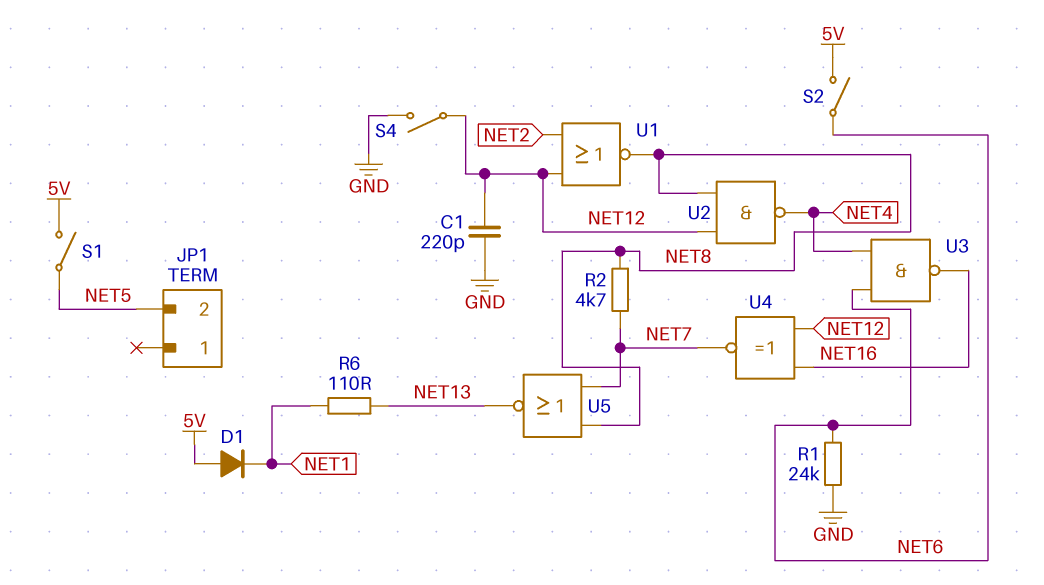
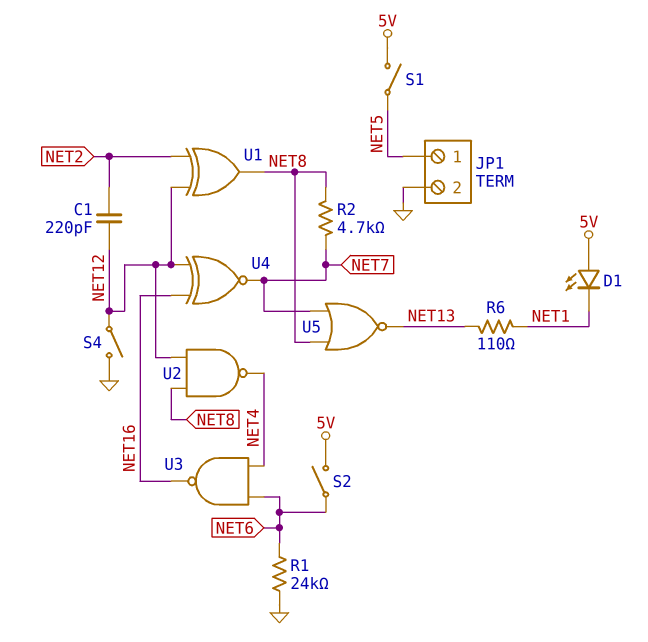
C1: 220pF (GND, NET12) -> 220pF (NET2, NET12)
D1: diode (A 5V, K NET1) -> LED (A 5V, K NET1)
JP1 pin 1: none -> NET5
JP1 pin 2: NET5 -> GND
U1: NOR (in NET2, in NET12, out NET8) -> XOR (in NET2, in NET12, out NET8)

